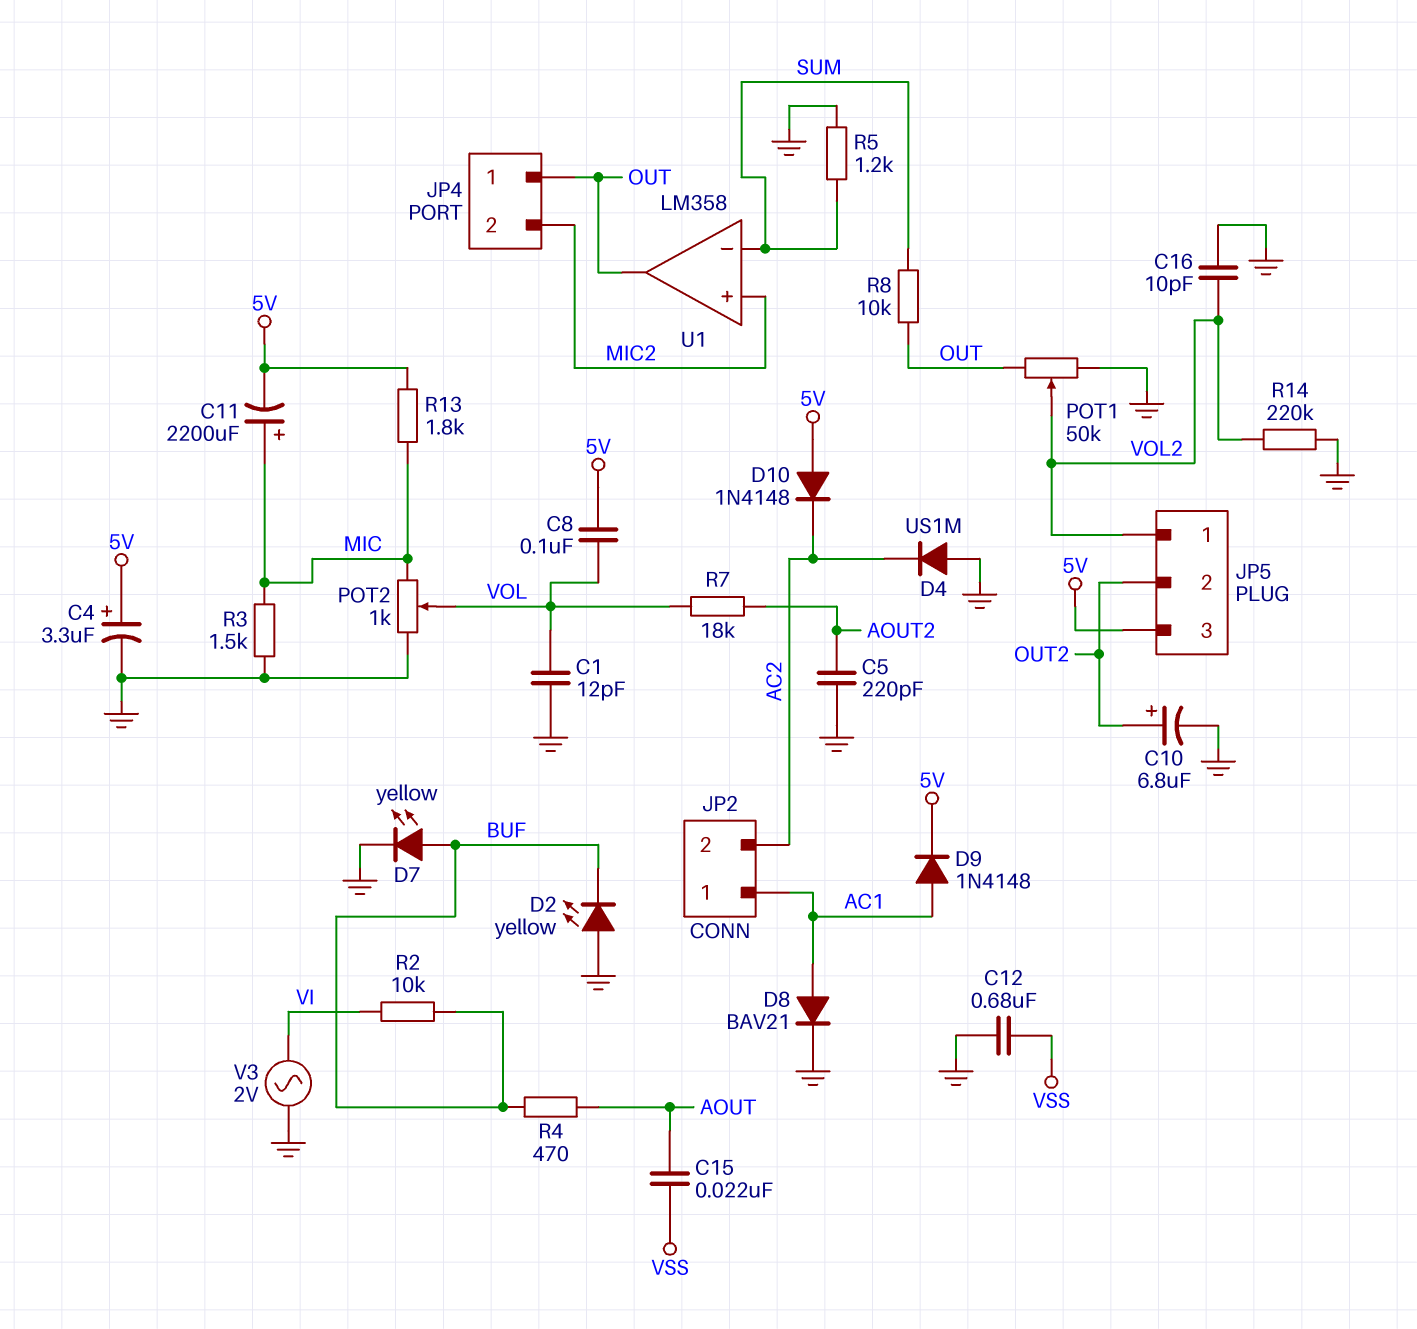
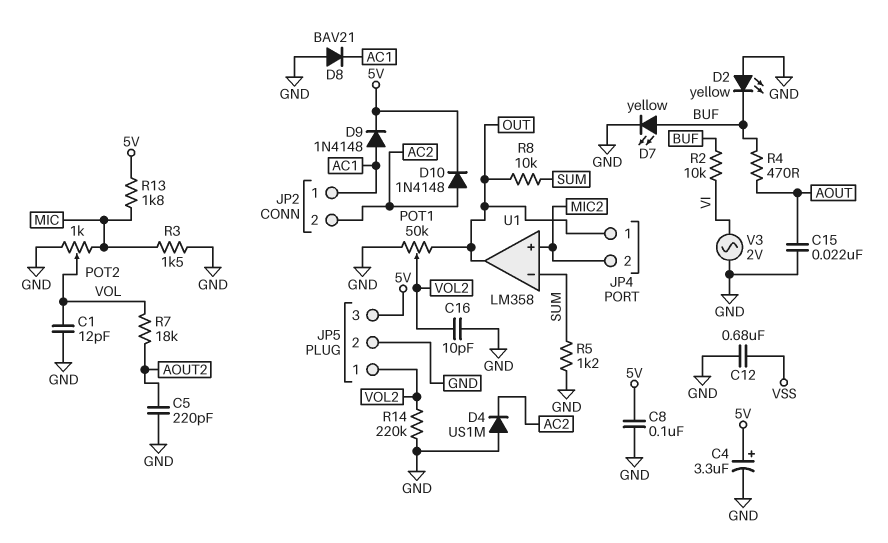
C8: 100nF (5V, VOL) -> 100nF (5V, GND)
C10: 6.8uF (plus OUT2, minus GND) -> none
C11: 2200uF (plus MIC, minus 5V) -> none
C15: 22nF (AOUT, VSS) -> 22nF (AOUT, GND)
D8: diode BAV21 (A AC1, K GND) -> diode BAV21 (A GND, K AC1)
D10: diode 1N4148 (A 5V, K AC2) -> diode 1N4148 (A AC2, K 5V)
JP5 pin 2: OUT2 -> GND

